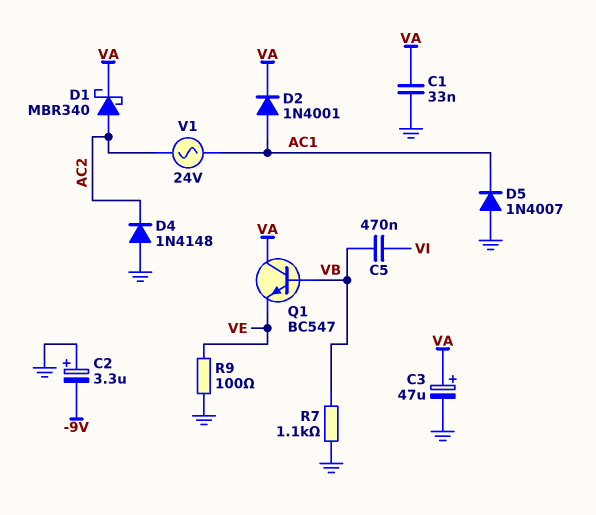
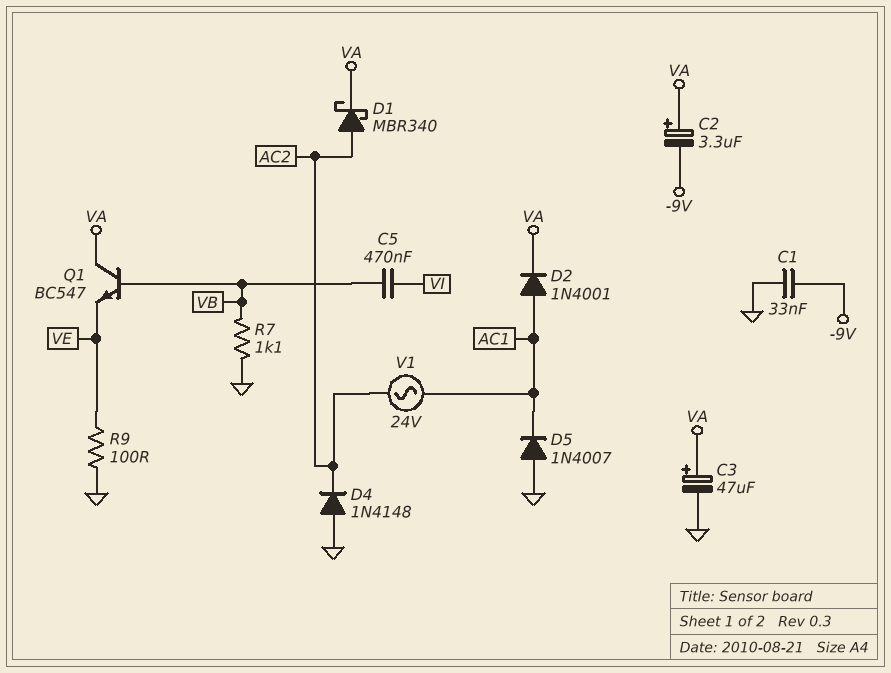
C1: 33nF (GND, VA) -> 33nF (-9V, GND)
C2: 3.3uF (plus GND, minus -9V) -> 3.3uF (plus VA, minus -9V)

